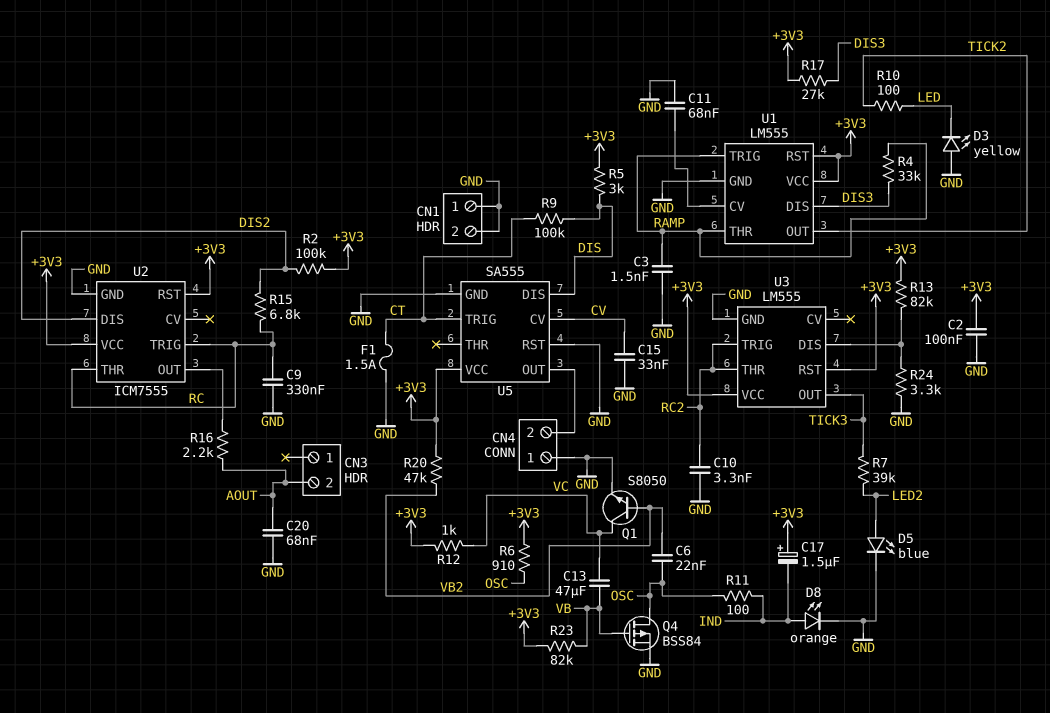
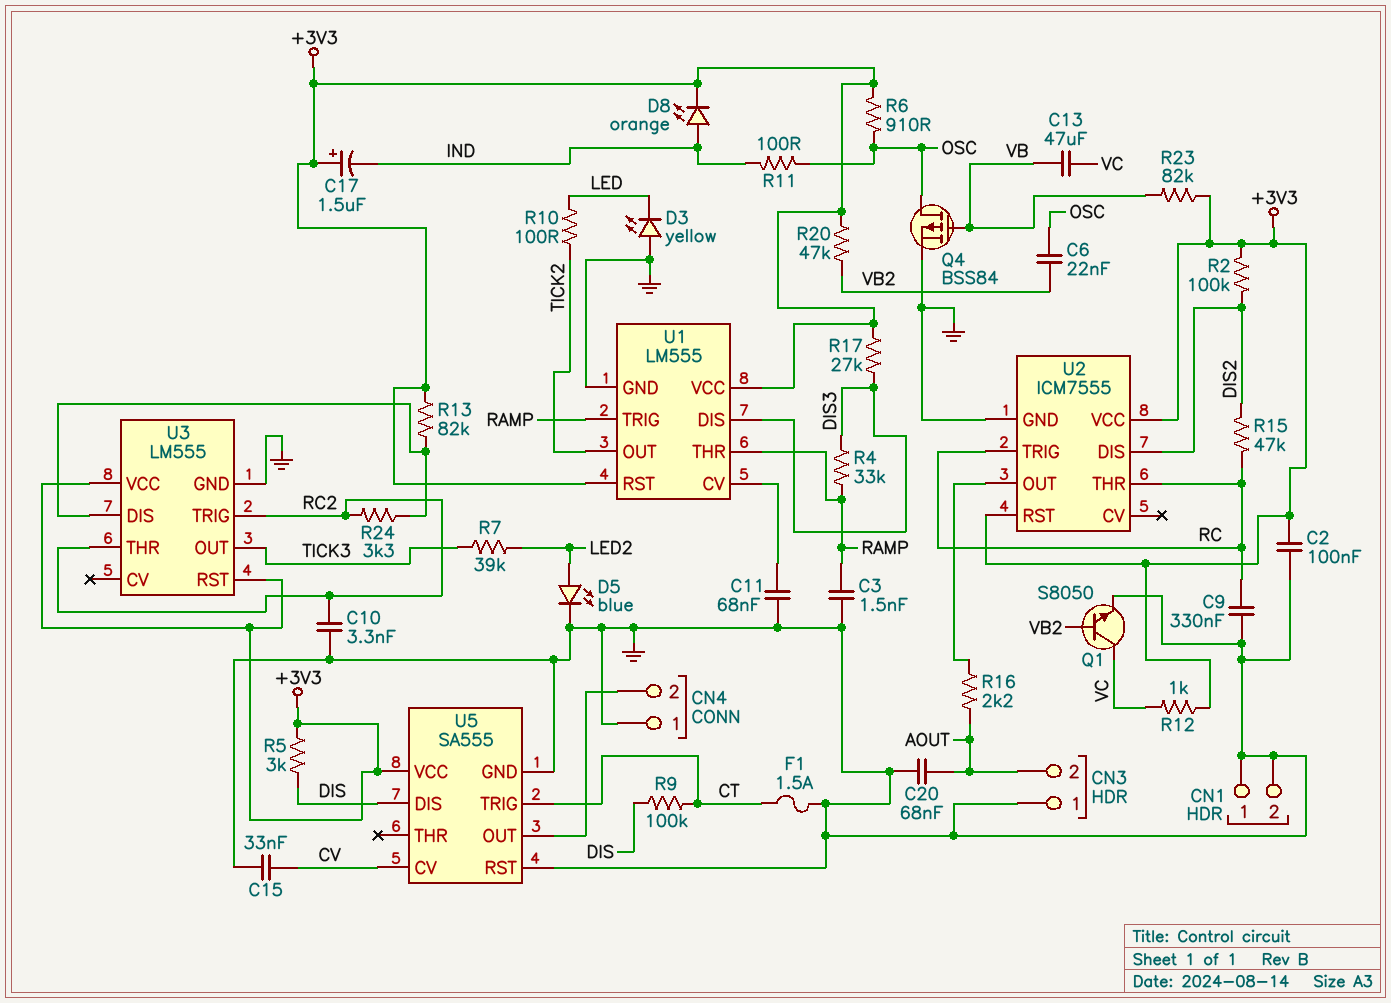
CN3 pin 1: none -> GND
D8: LED orange (A IND, K GND) -> LED orange (A IND, K +3V3)
R15: 6.8k (DIS2, RC) -> 47k (DIS2, RC)
R24: 3.3k (GND, U3/DIS) -> 3.3k (RC2, U3/DIS)

